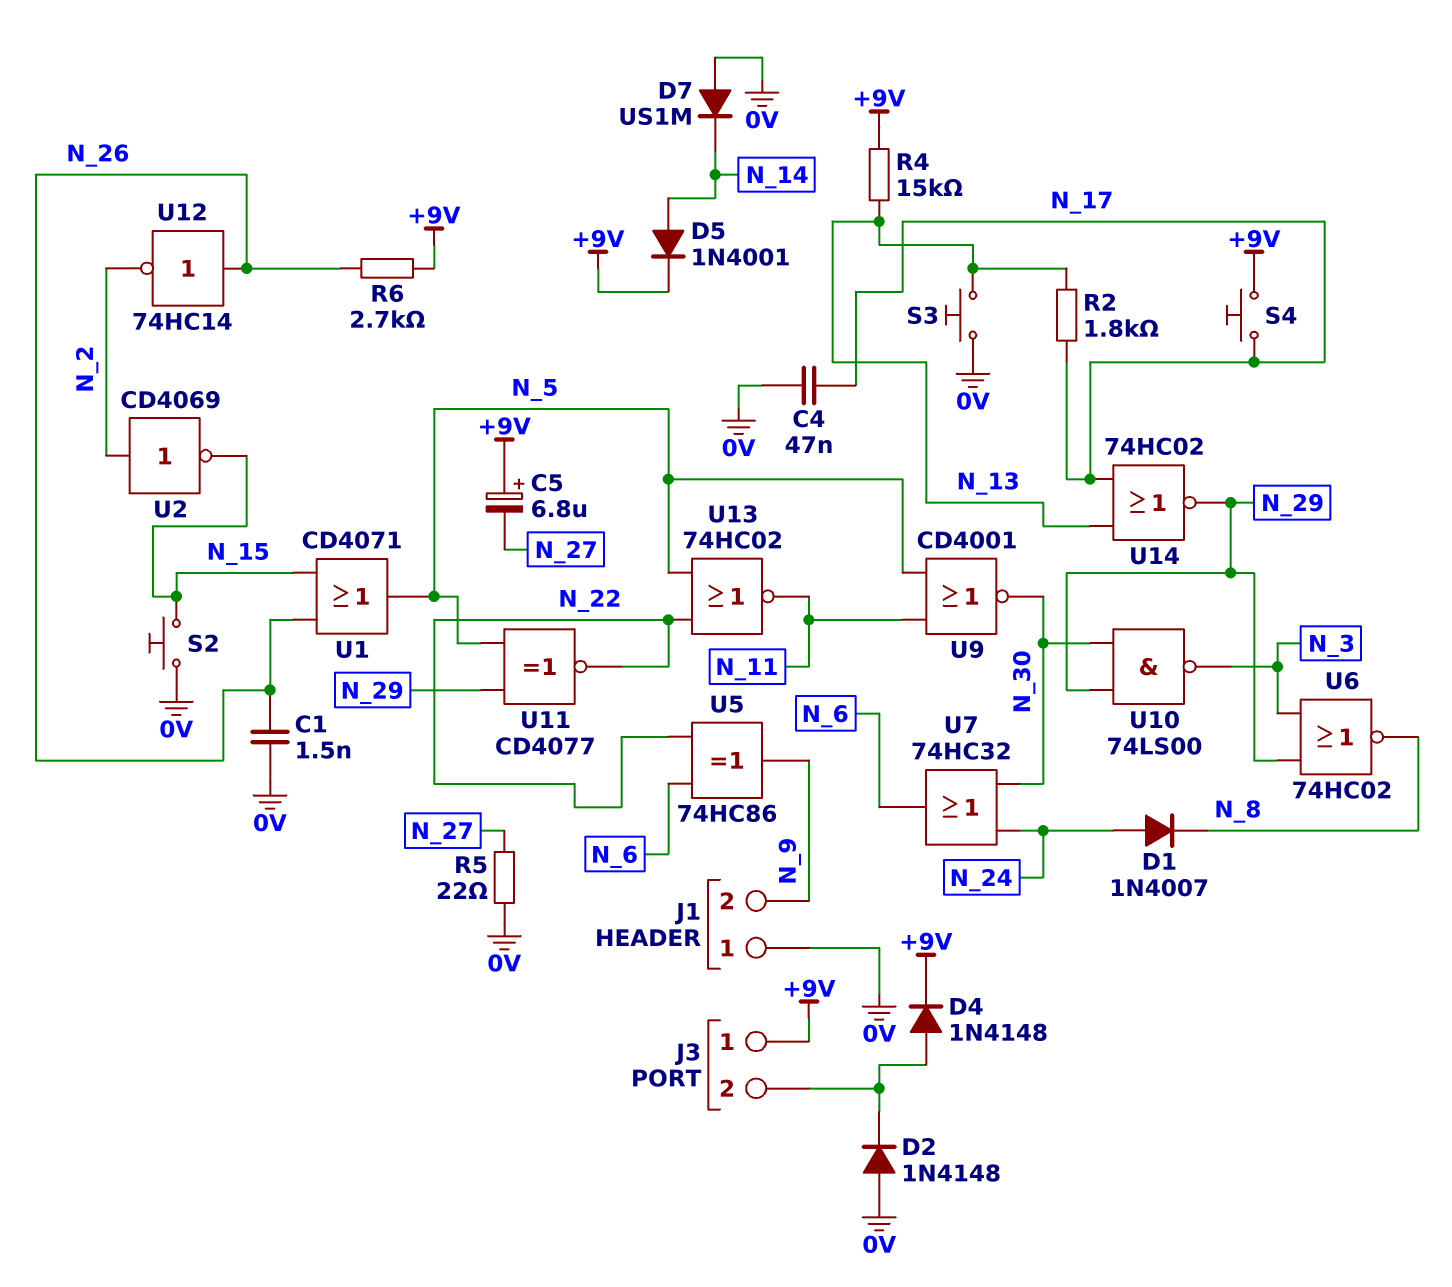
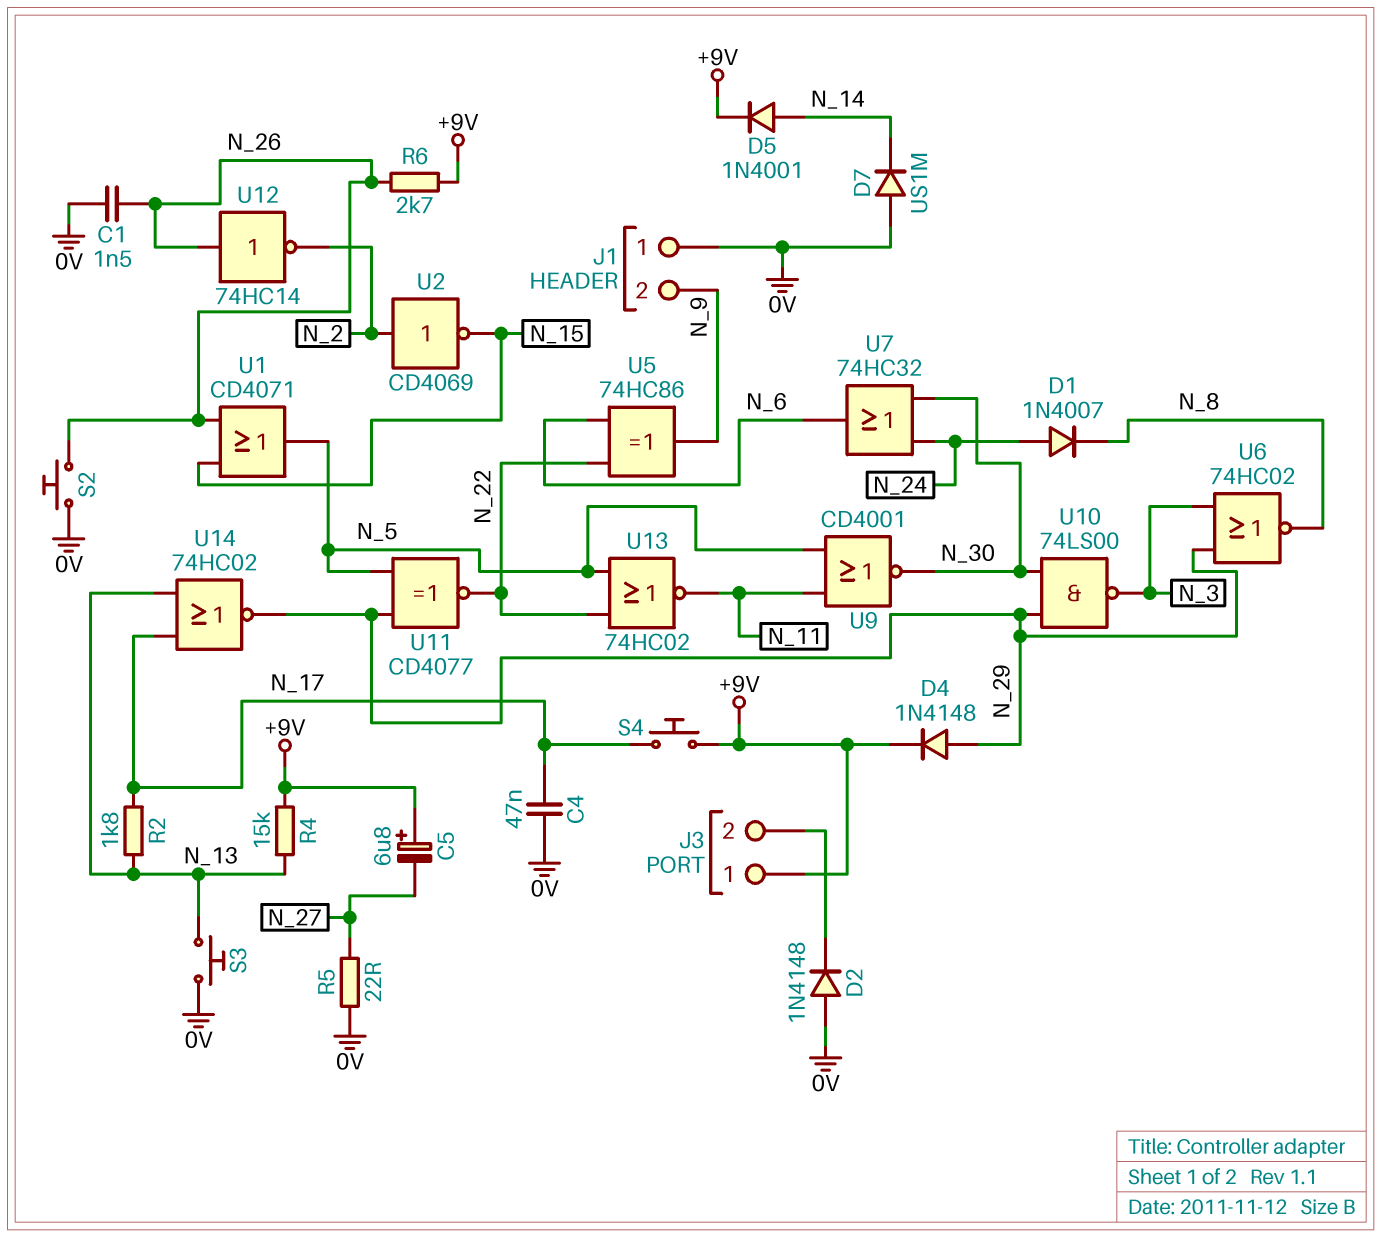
D4: diode 1N4148 (A J3/2, K +9V) -> diode 1N4148 (A N_29, K +9V)
S2: button (0V, N_15) -> button (0V, N_26)

